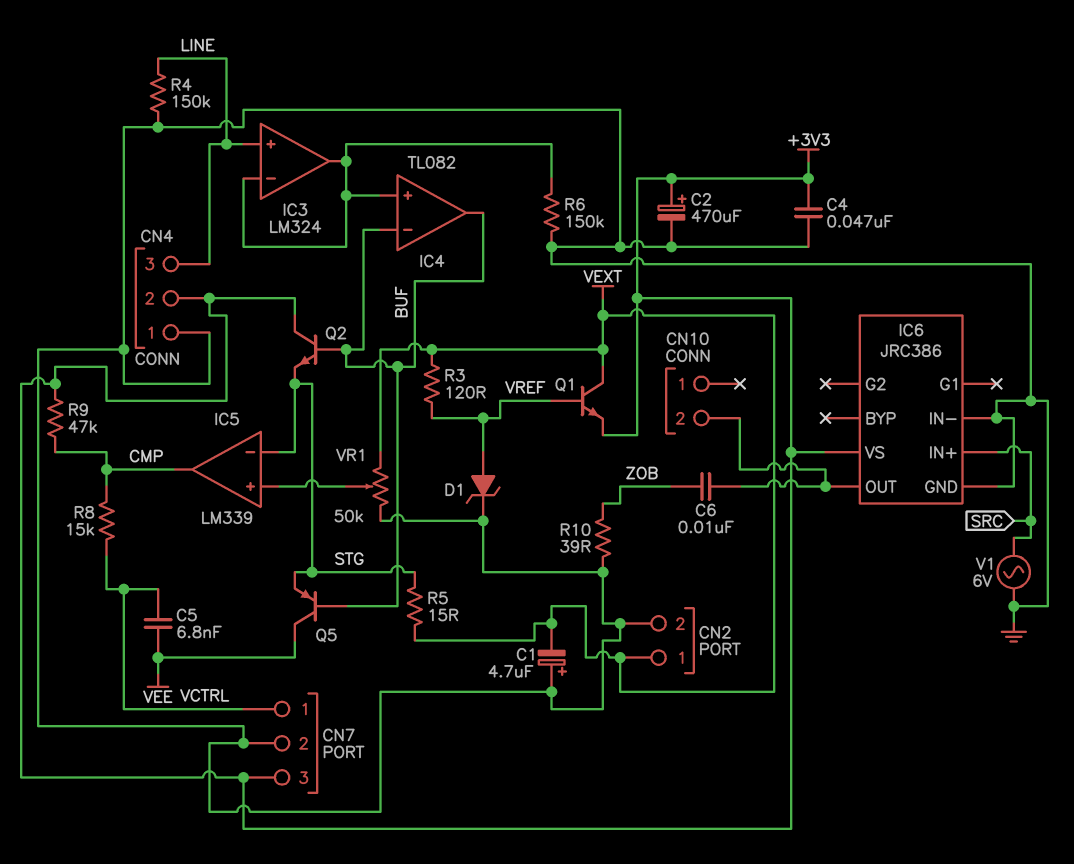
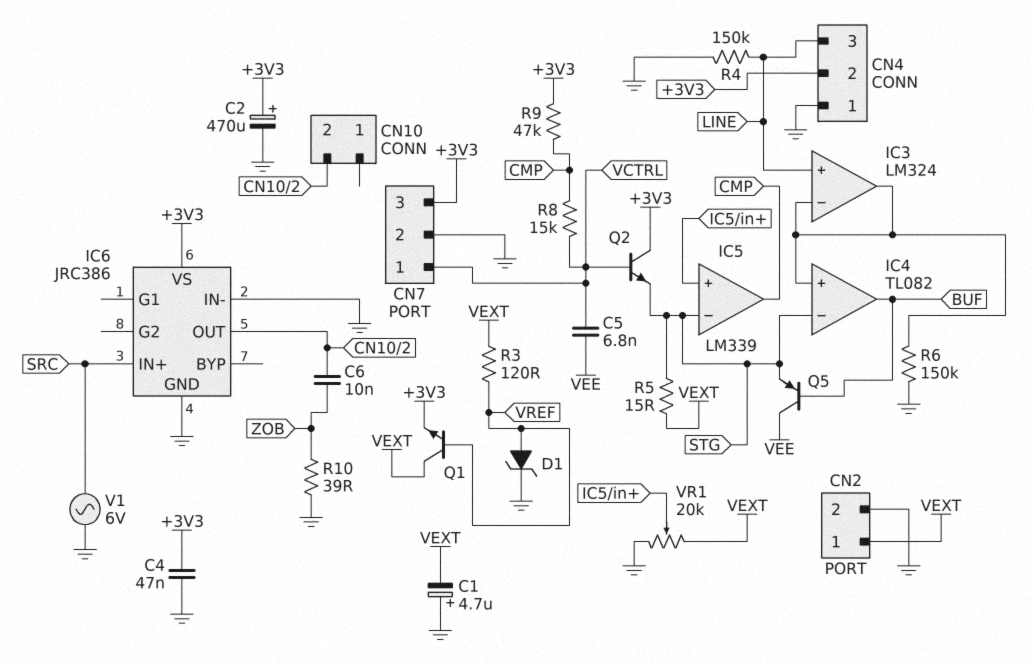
IC4 pin in-: BUF -> STG
Q2: NPN (B BUF, C +3V3, E STG) -> NPN (B VCTRL, C +3V3, E STG)
VR1: 50k (GND, VEXT, wiper IC5/in+) -> 20k (GND, VEXT, wiper IC5/in+)

